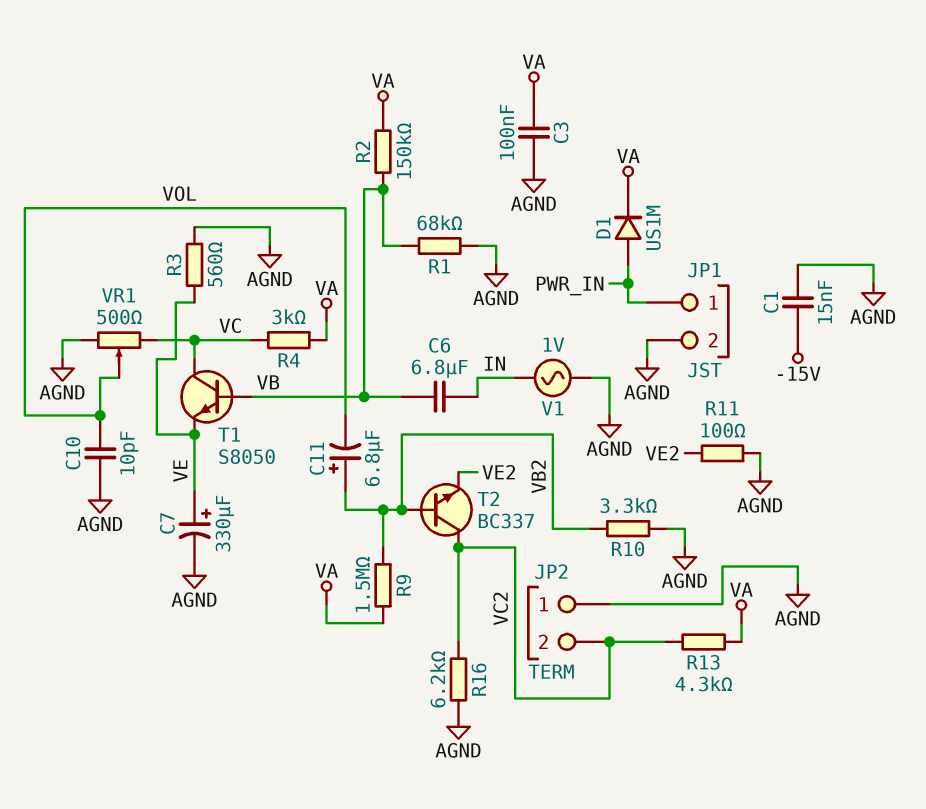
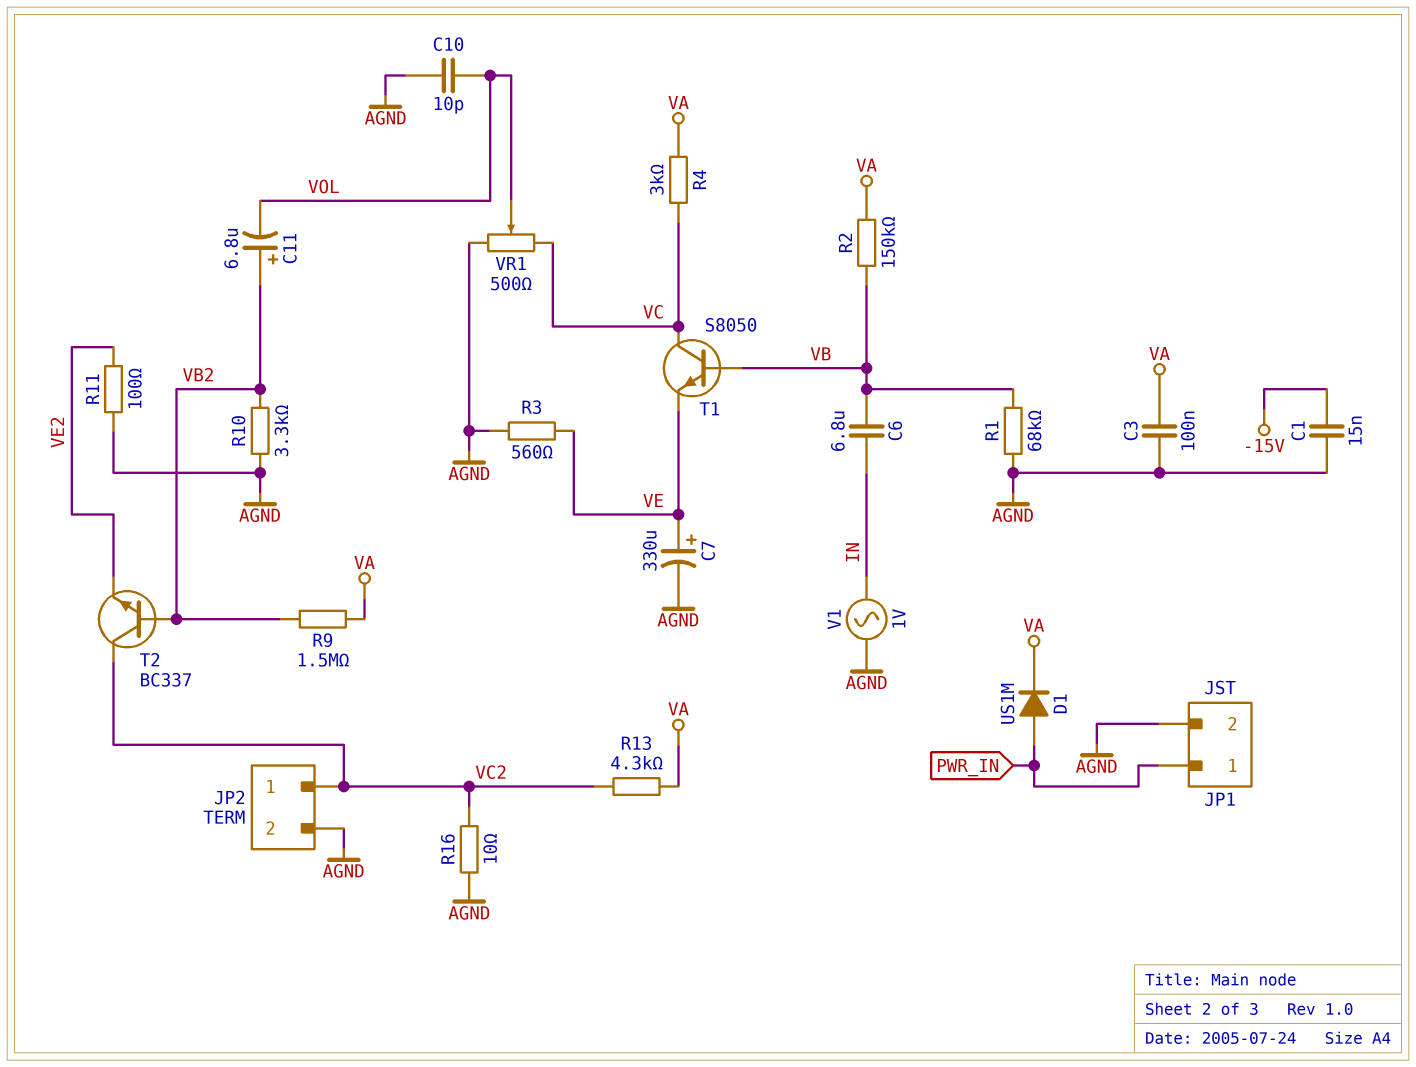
JP2 pin 1: AGND -> VC2
JP2 pin 2: VC2 -> AGND
R16: 6.2k (AGND, VC2) -> 10 (AGND, VC2)

